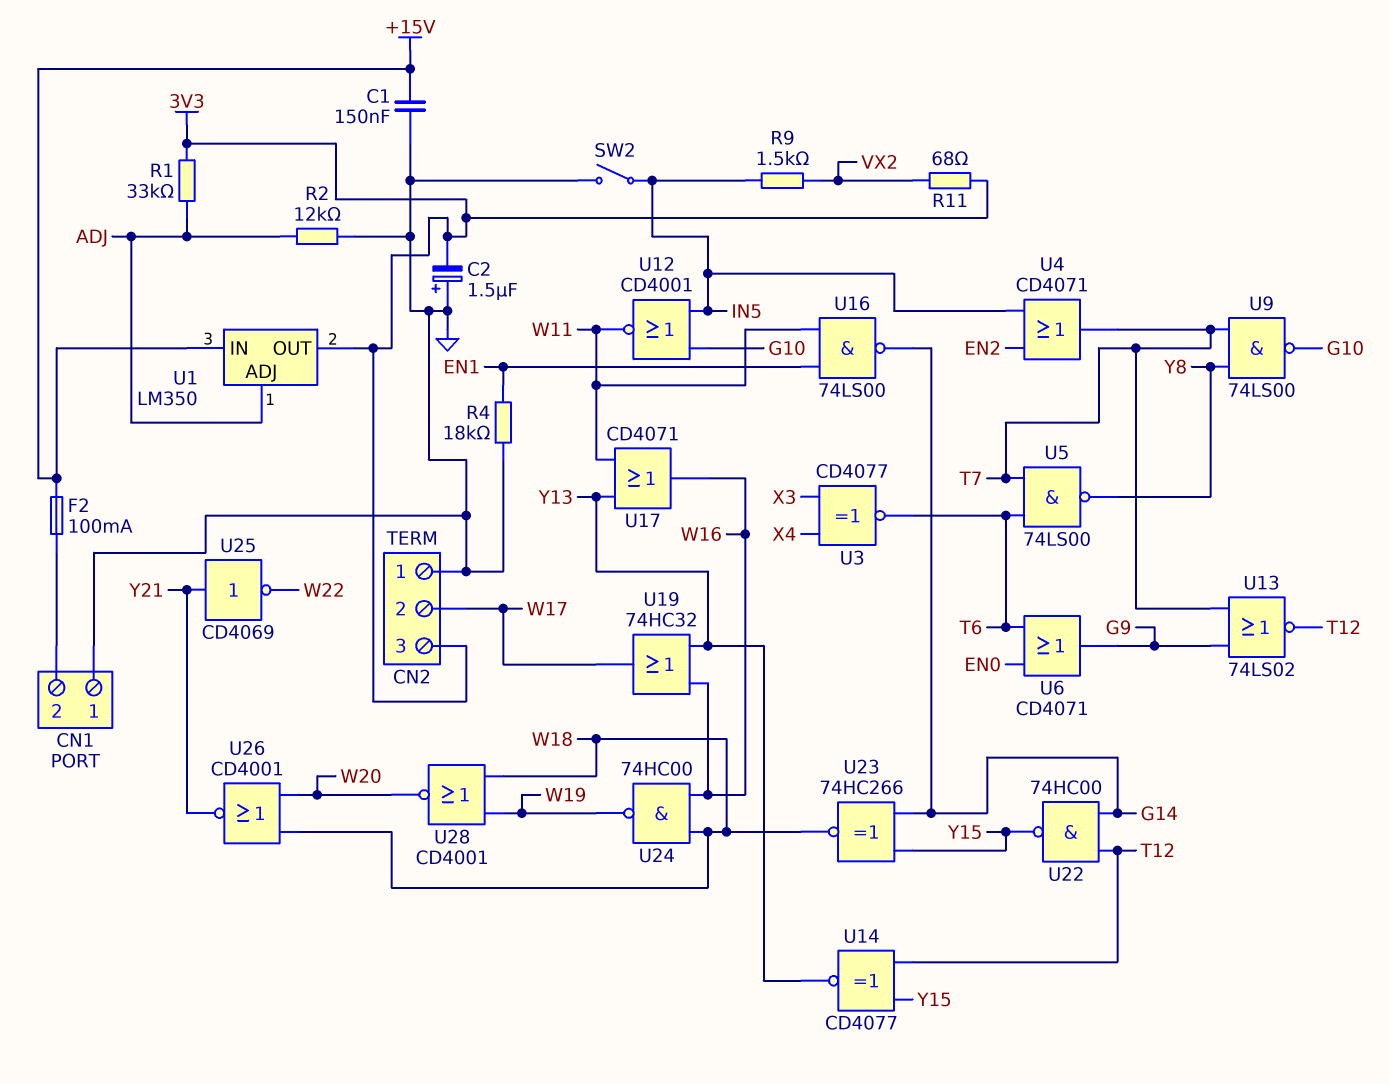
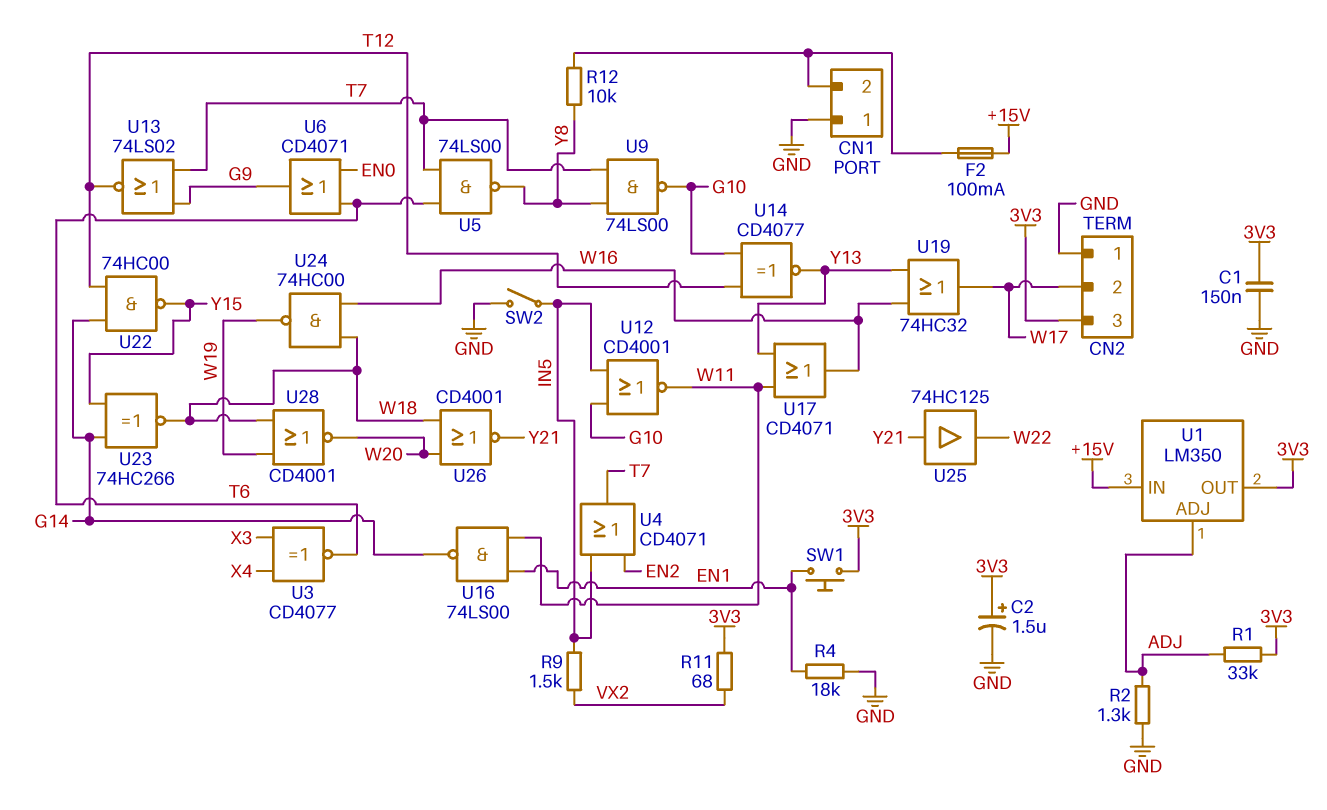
C1: 150nF (+15V, GND) -> 150nF (3V3, GND)
C2: 1.5uF (plus GND, minus 3V3) -> 1.5uF (plus 3V3, minus GND)
R2: 12k (ADJ, GND) -> 1.3k (ADJ, GND)
R12: none -> 10k (CN1/2, Y8)
SW1: none -> button (3V3, EN1)
U14: XNOR CD4077 (in T12, in Y15, out Y13) -> XNOR CD4077 (in G10, in T12, out Y13)
U25: NOT CD4069 (in Y21, out W22) -> buffer 74HC125 (in Y21, out W22)

